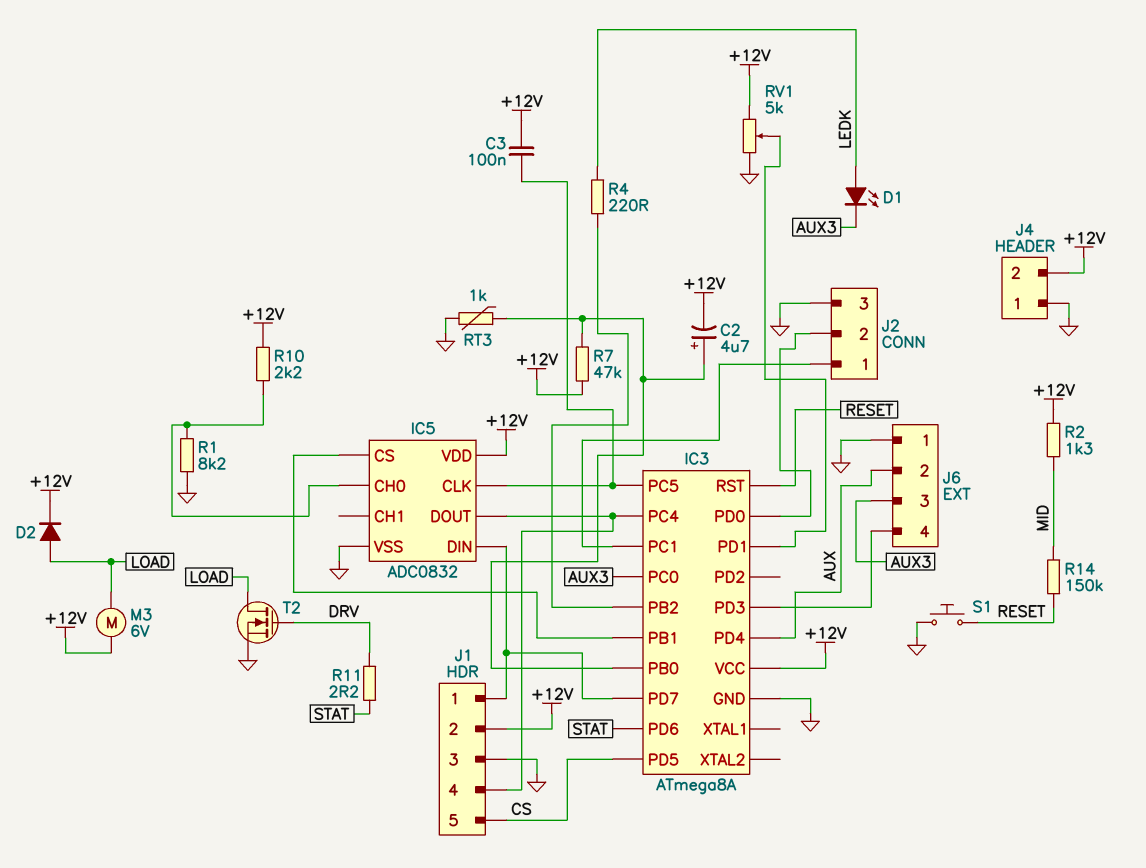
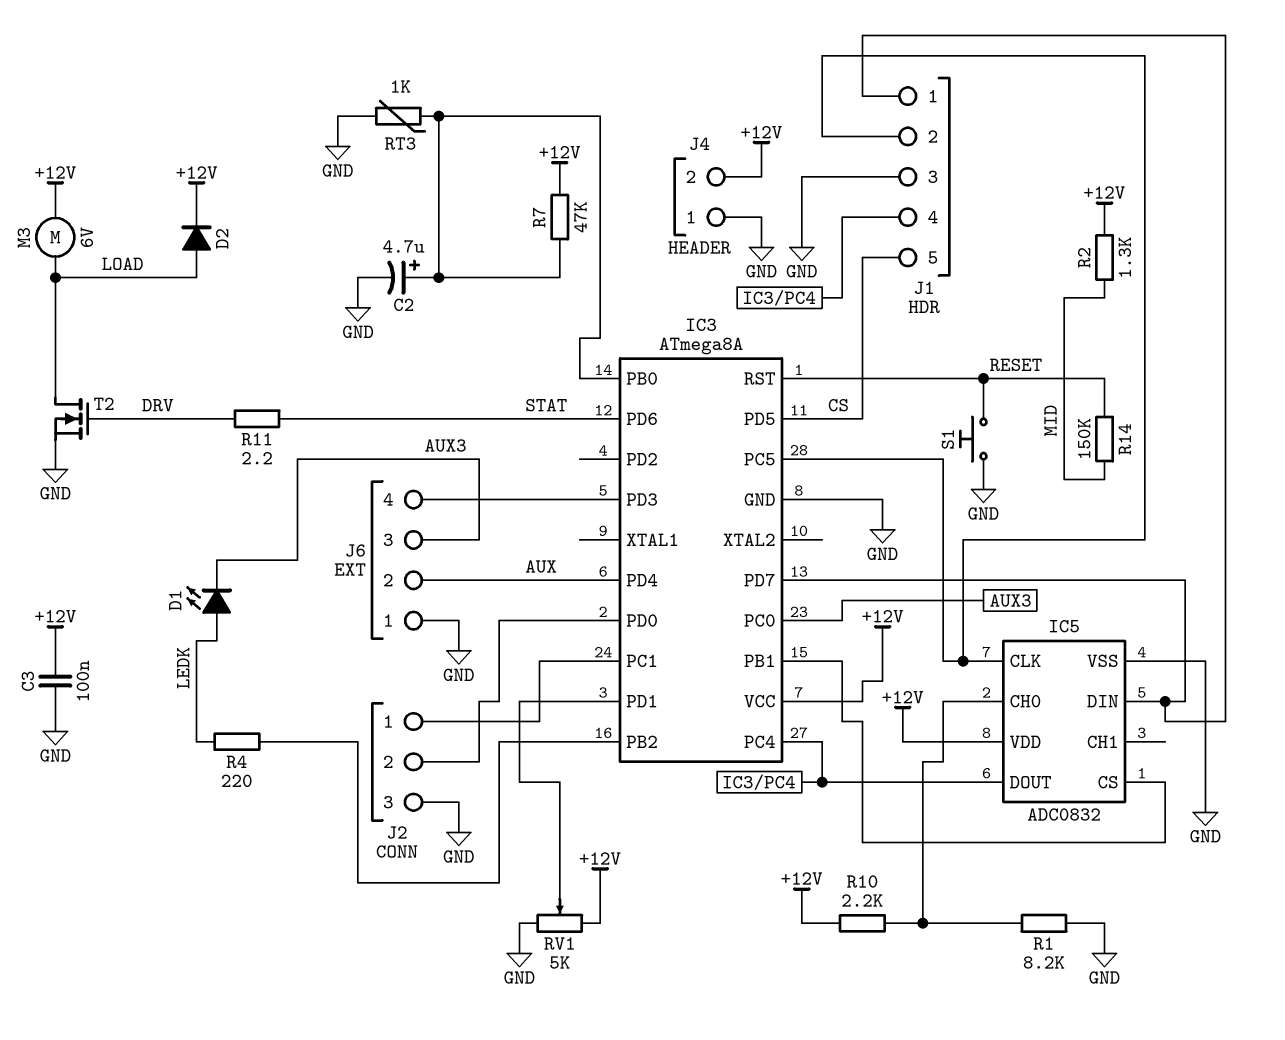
C2: 4.7uF (plus IC3/PB0, minus +12V) -> 4.7uF (plus IC3/PB0, minus GND)
C3: 100nF (+12V, IC3/PC5) -> 100nF (+12V, GND)
J1 pin 2: +12V -> IC3/PC5

